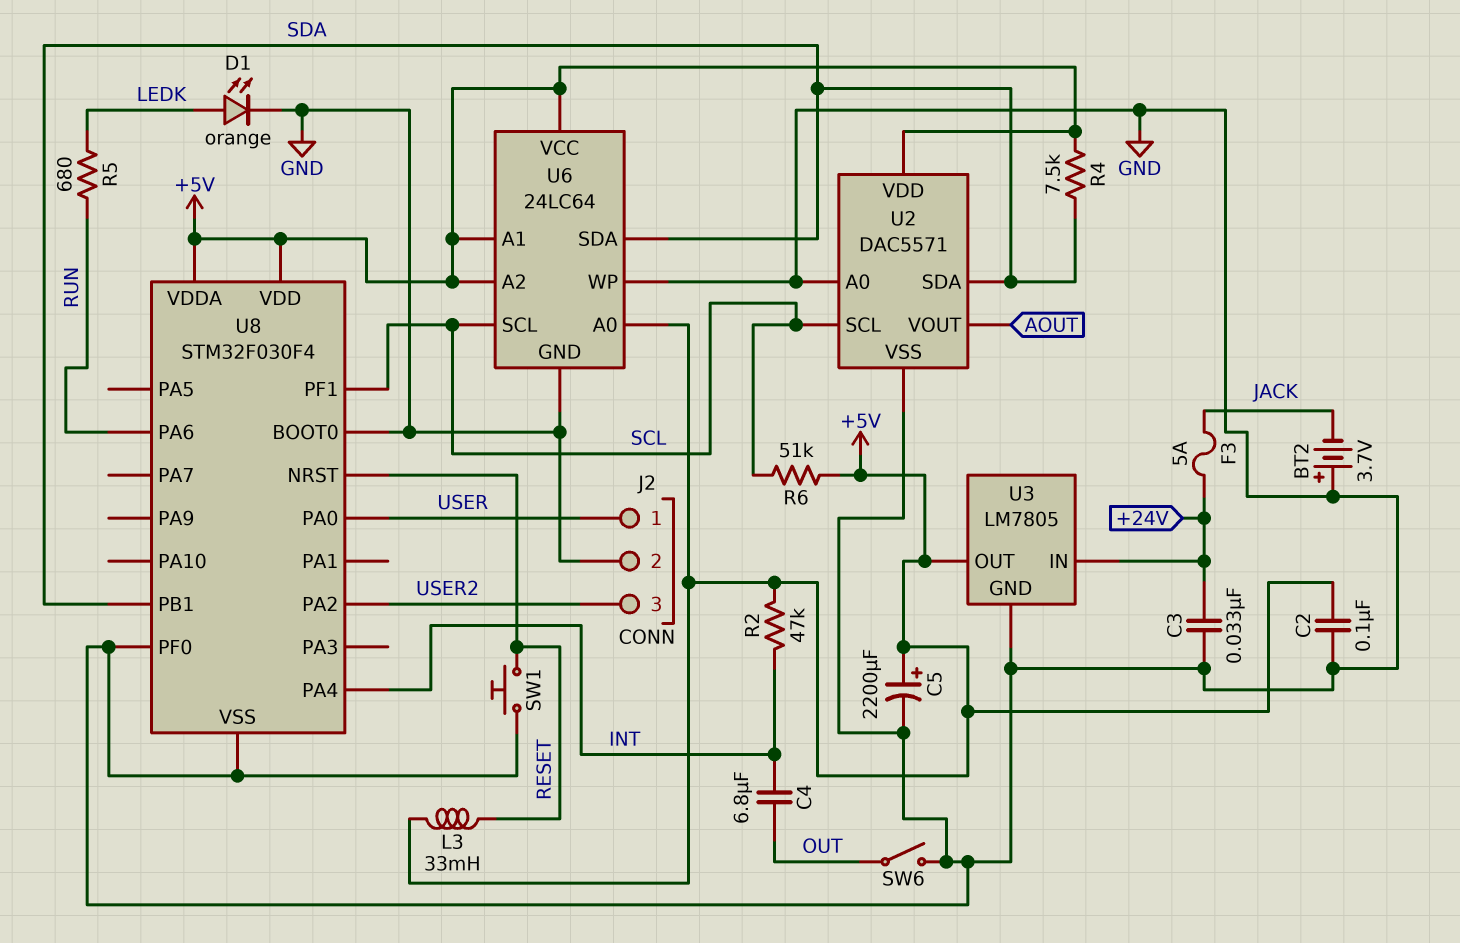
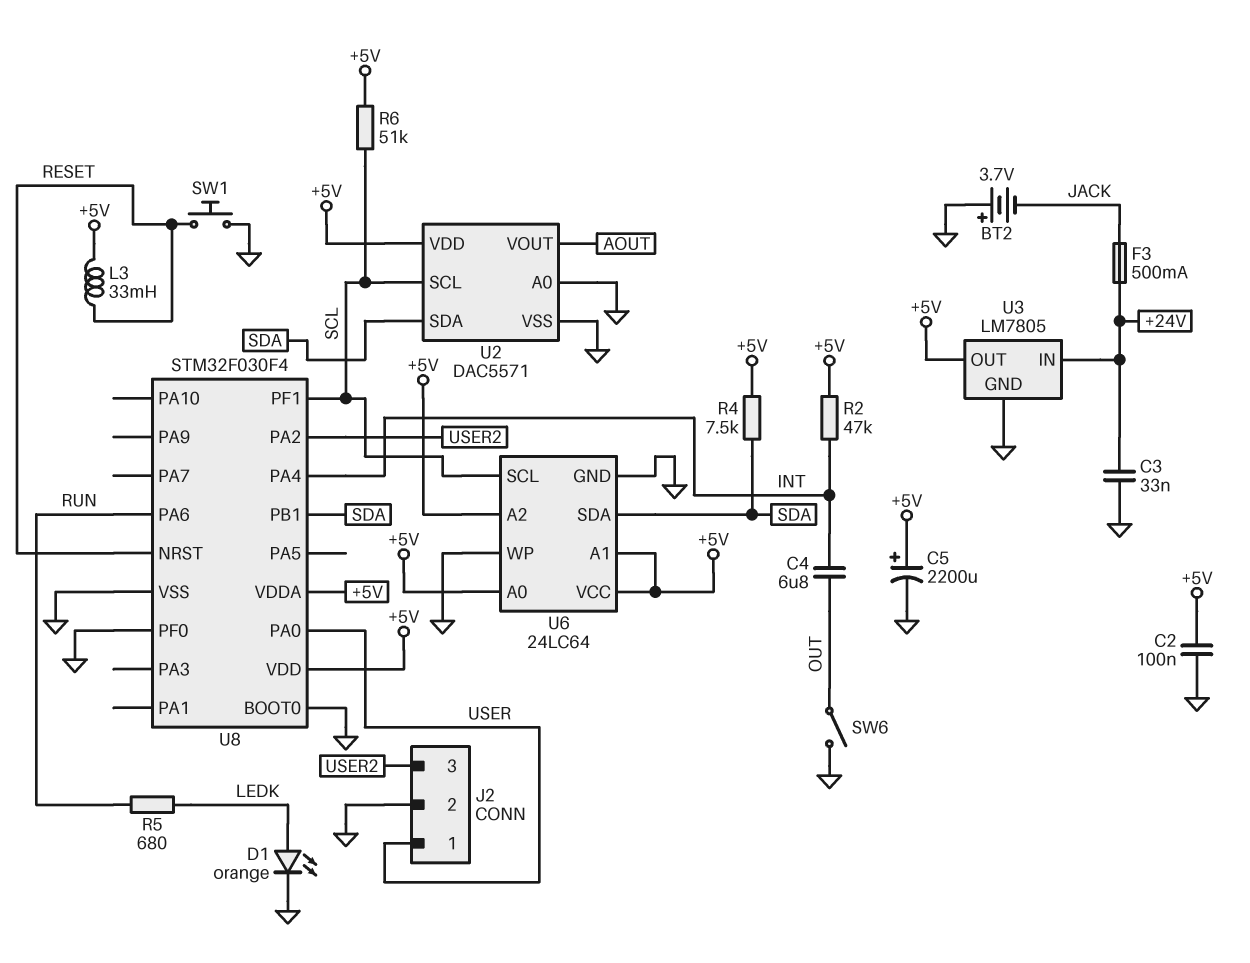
F3: 5A (+24V, JACK) -> 500mA (+24V, JACK)

